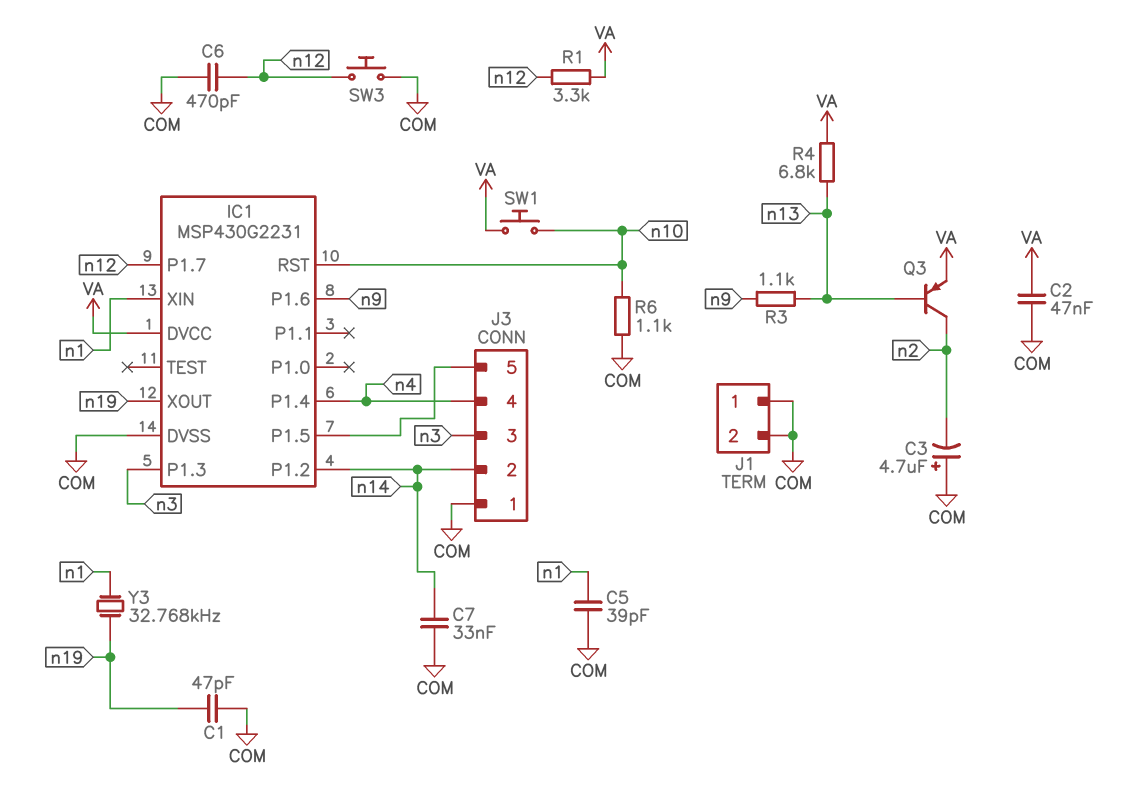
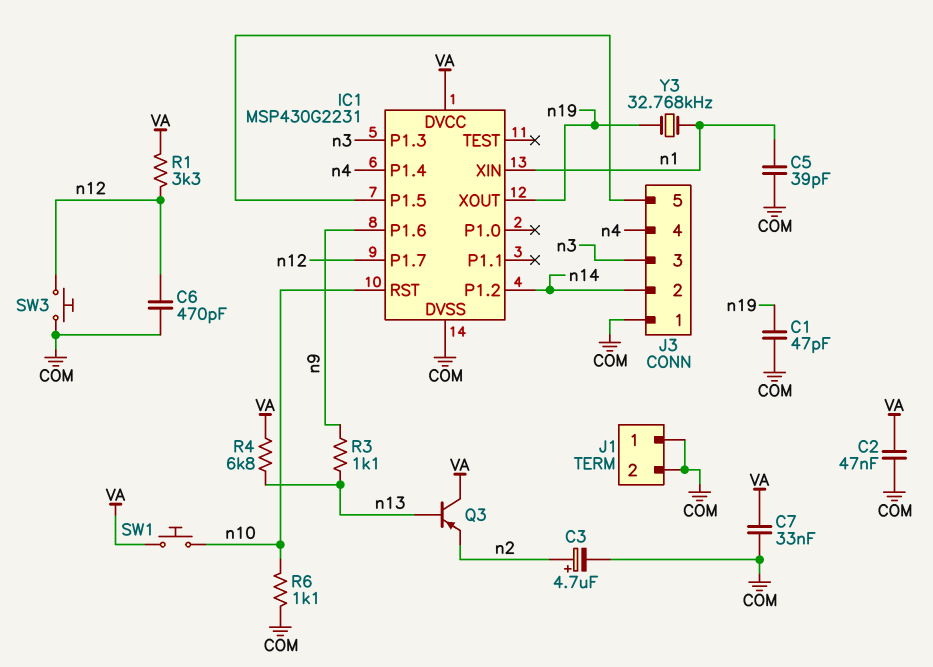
C3: 4.7uF (plus COM, minus n2) -> 4.7uF (plus n2, minus COM)
C7: 33nF (COM, n14) -> 33nF (COM, VA)
Q3: PNP (B n13, C n2, E VA) -> PNP (B n13, C VA, E n2)

